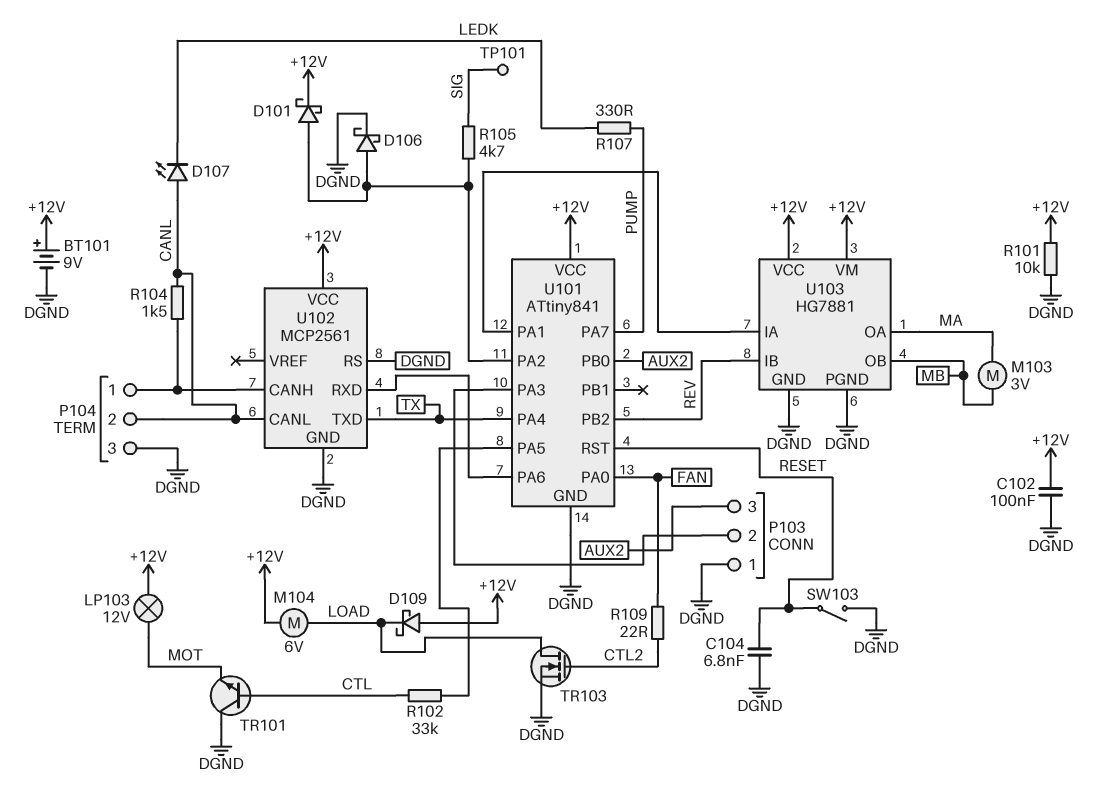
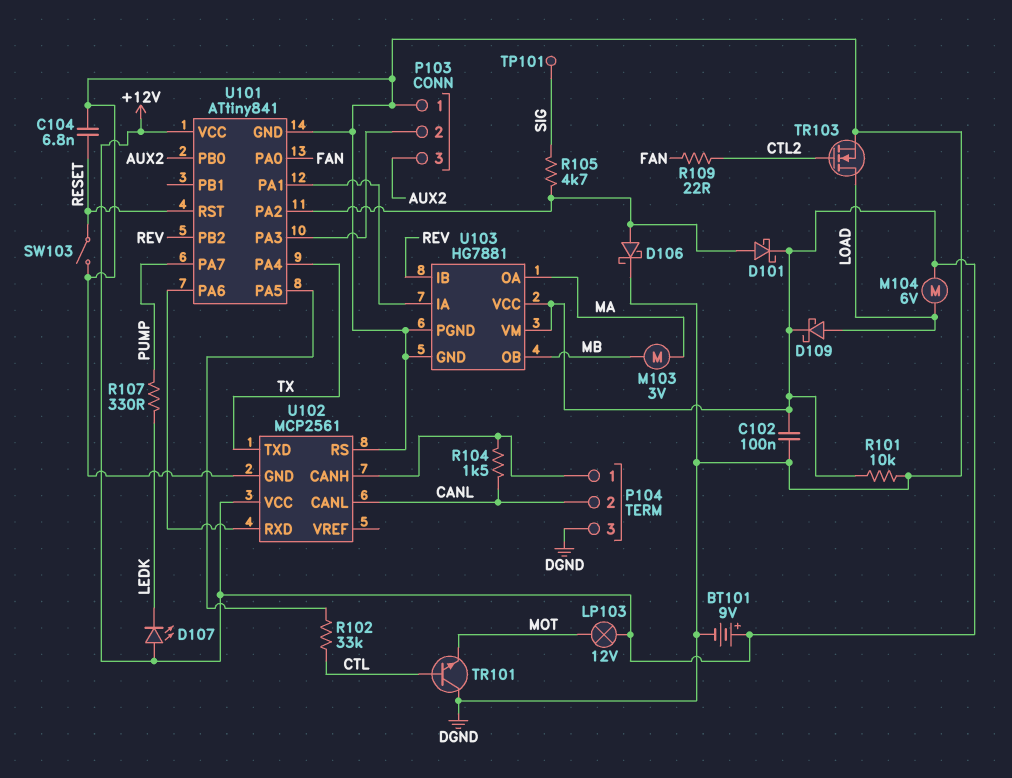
D107: LED (A CANL, K LEDK) -> LED (A +12V, K LEDK)
D109: schottky (A +12V, K LOAD) -> schottky (A LOAD, K +12V)

